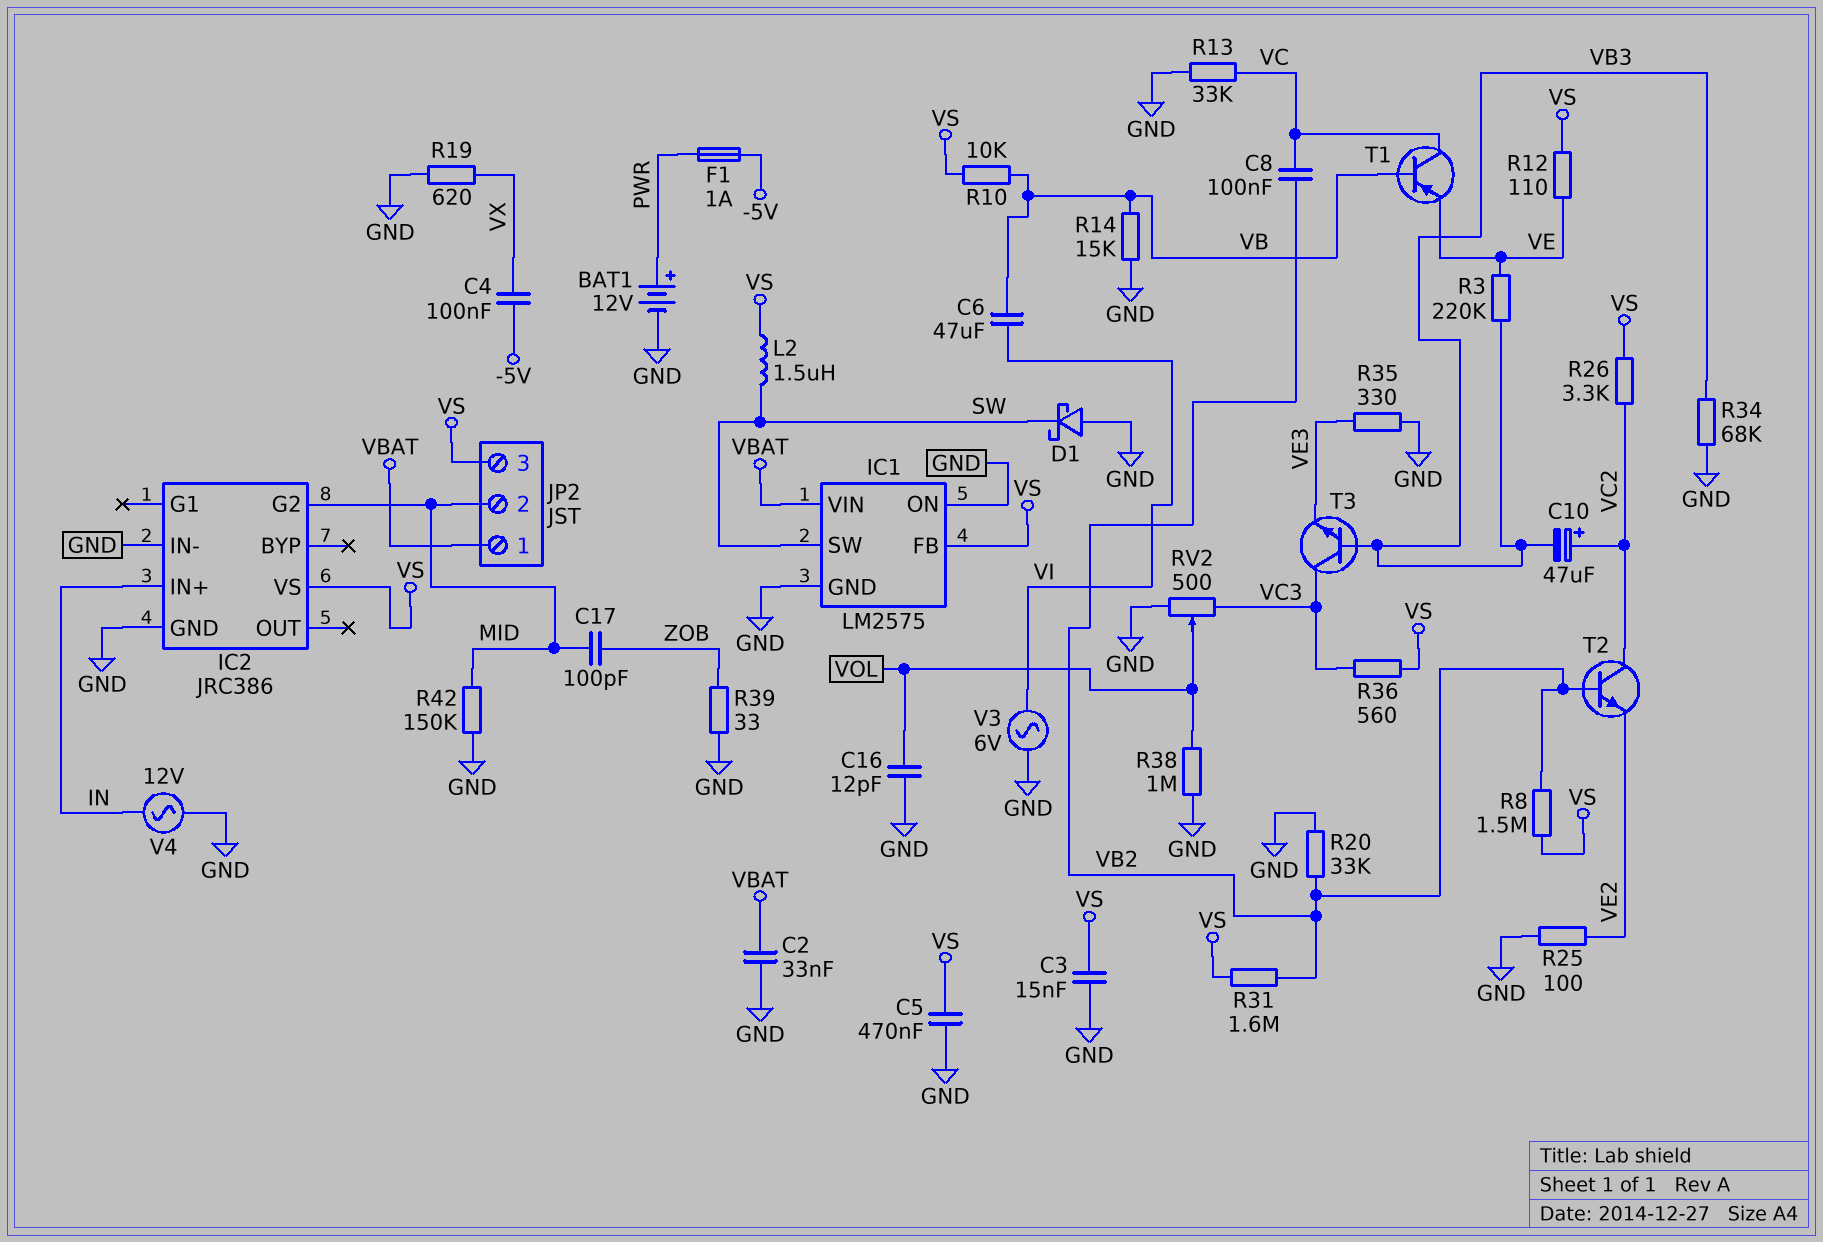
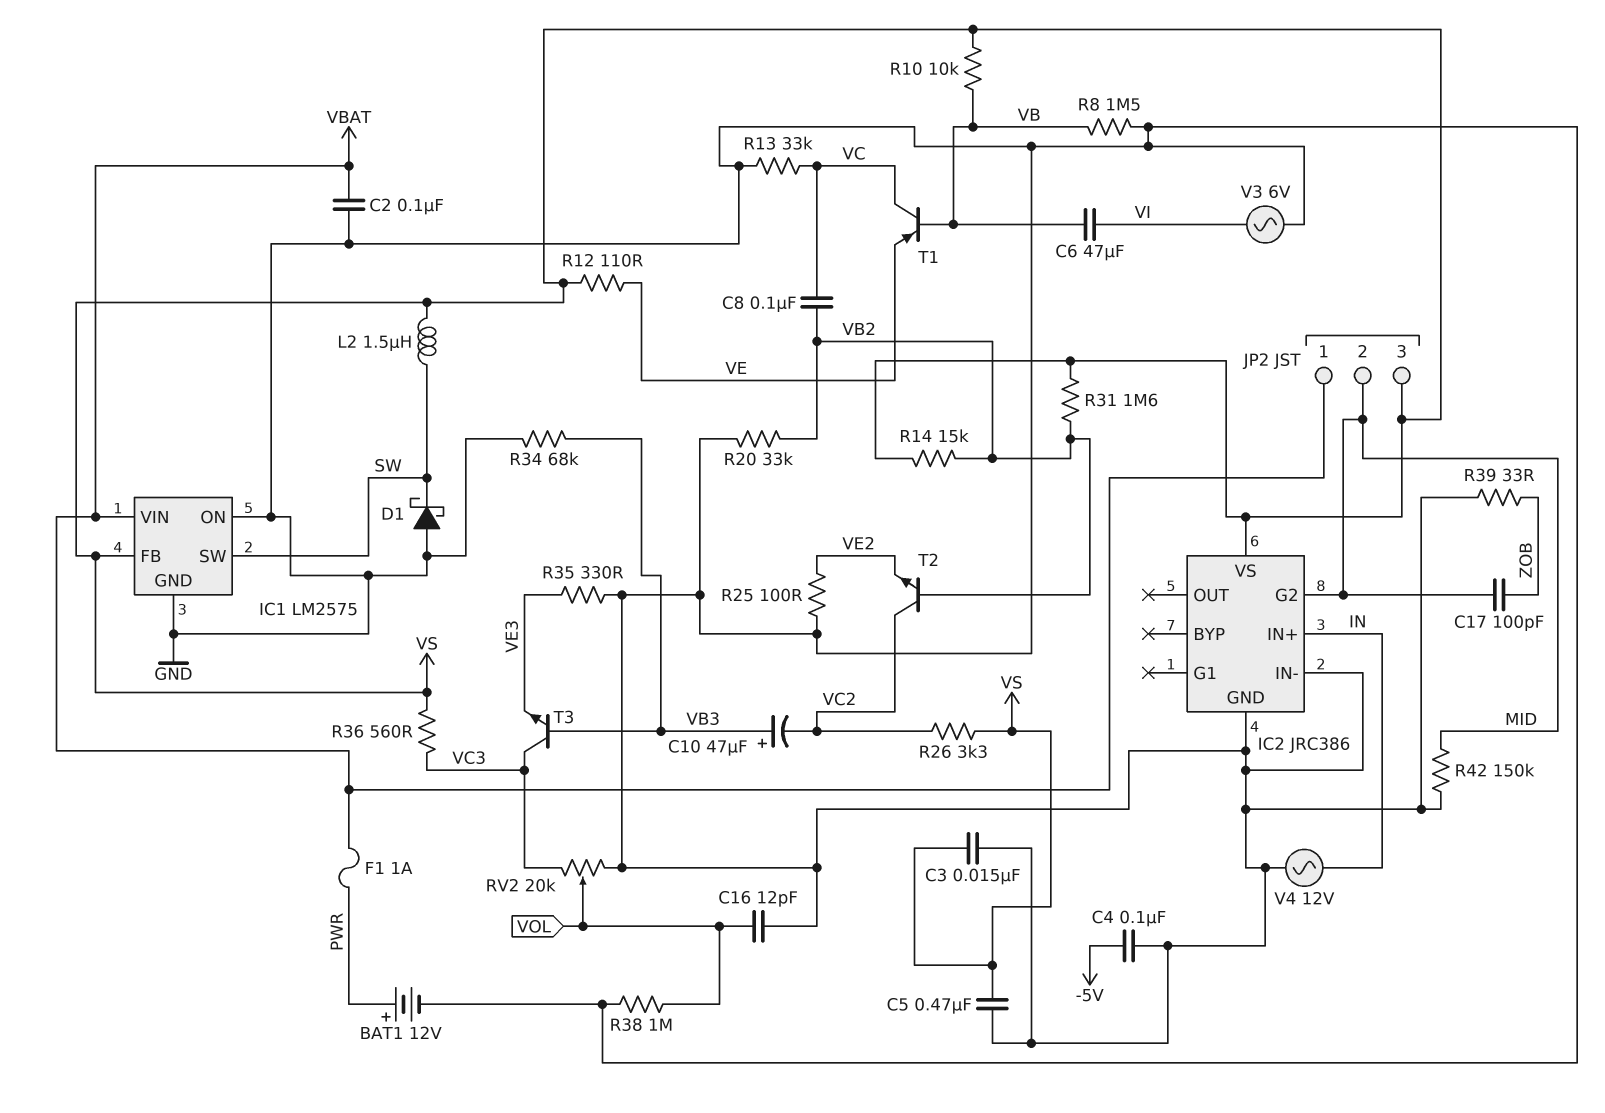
C2: 33nF (GND, VBAT) -> 100nF (GND, VBAT)
C4: 100nF (-5V, VX) -> 100nF (-5V, GND)
C10: 47uF (plus VC2, minus VB3) -> 47uF (plus VB3, minus VC2)
F1: 1A (-5V, PWR) -> 1A (PWR, VBAT)
R3: 220k (VB3, VE) -> none
R8: 1.5M (VB2, VS) -> 1.5M (GND, VB)
R14: 15k (GND, VB) -> 15k (VB2, VS)
R19: 620 (GND, VX) -> none
RV2: 500 (GND, VC3, wiper VOL) -> 20k (GND, VC3, wiper VOL)

